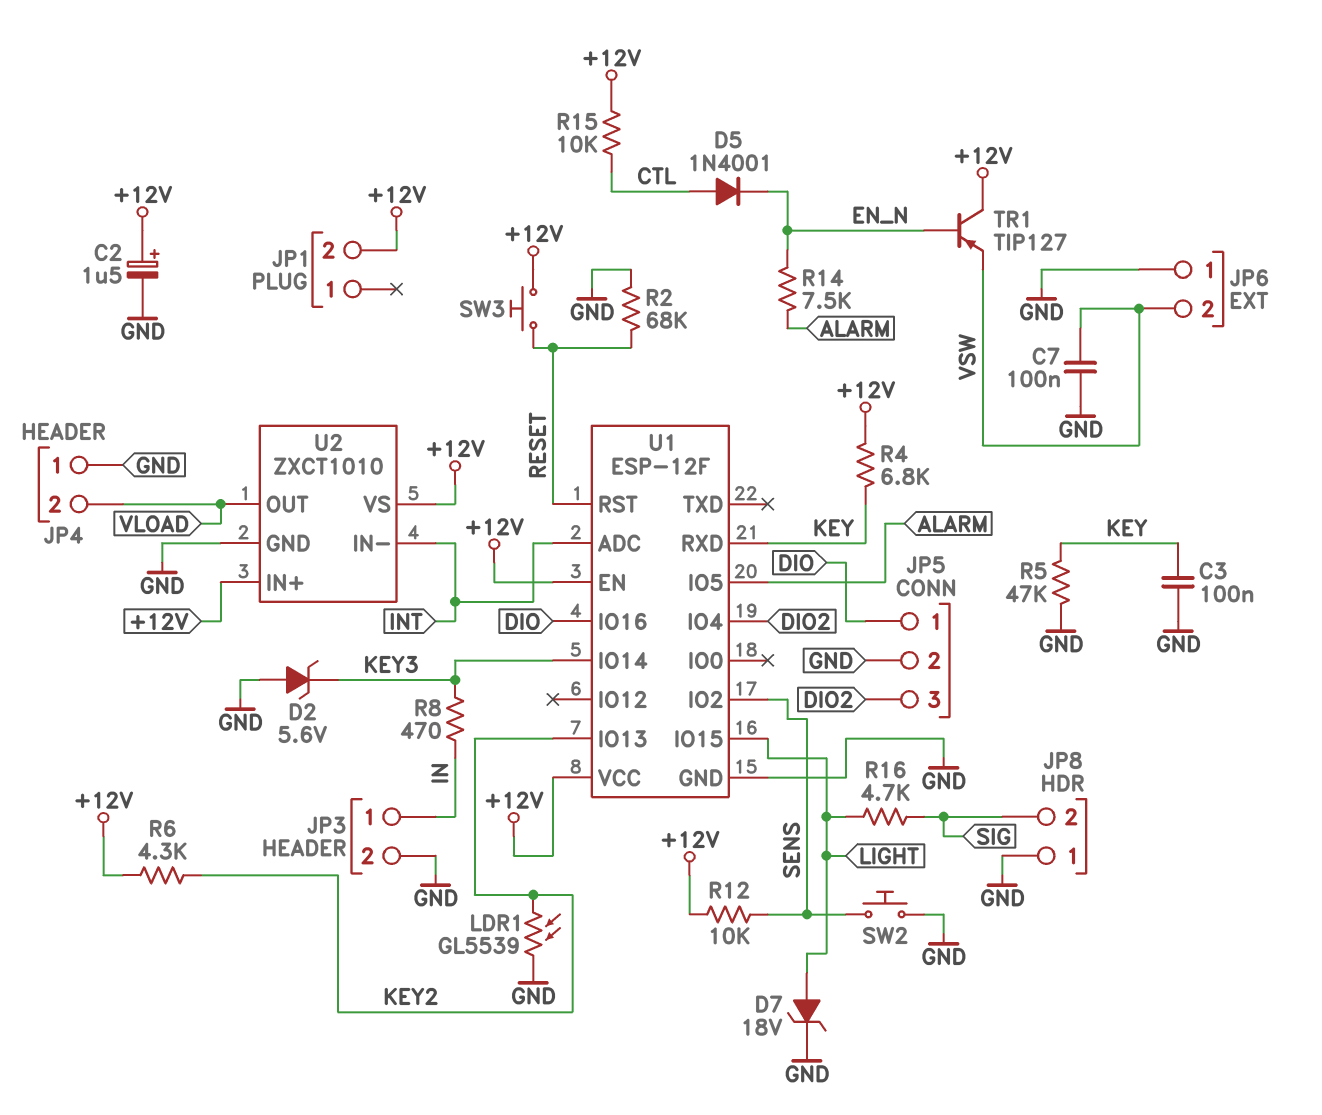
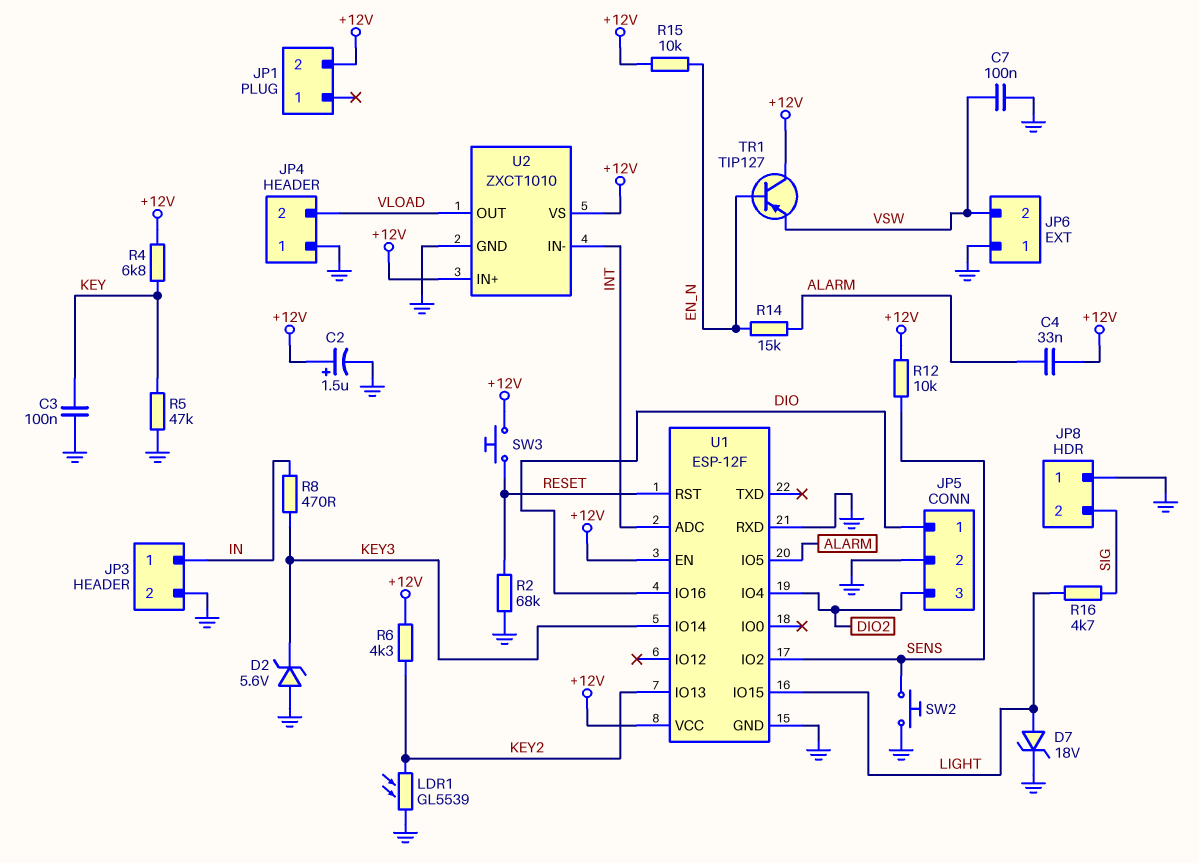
C4: none -> 33nF (+12V, ALARM)
D5: diode 1N4001 (A CTL, K EN_N) -> none
R14: 7.5k (ALARM, EN_N) -> 15k (ALARM, EN_N)
R15: 10k (+12V, CTL) -> 10k (+12V, EN_N)
U1 pin RXD: KEY -> GND

